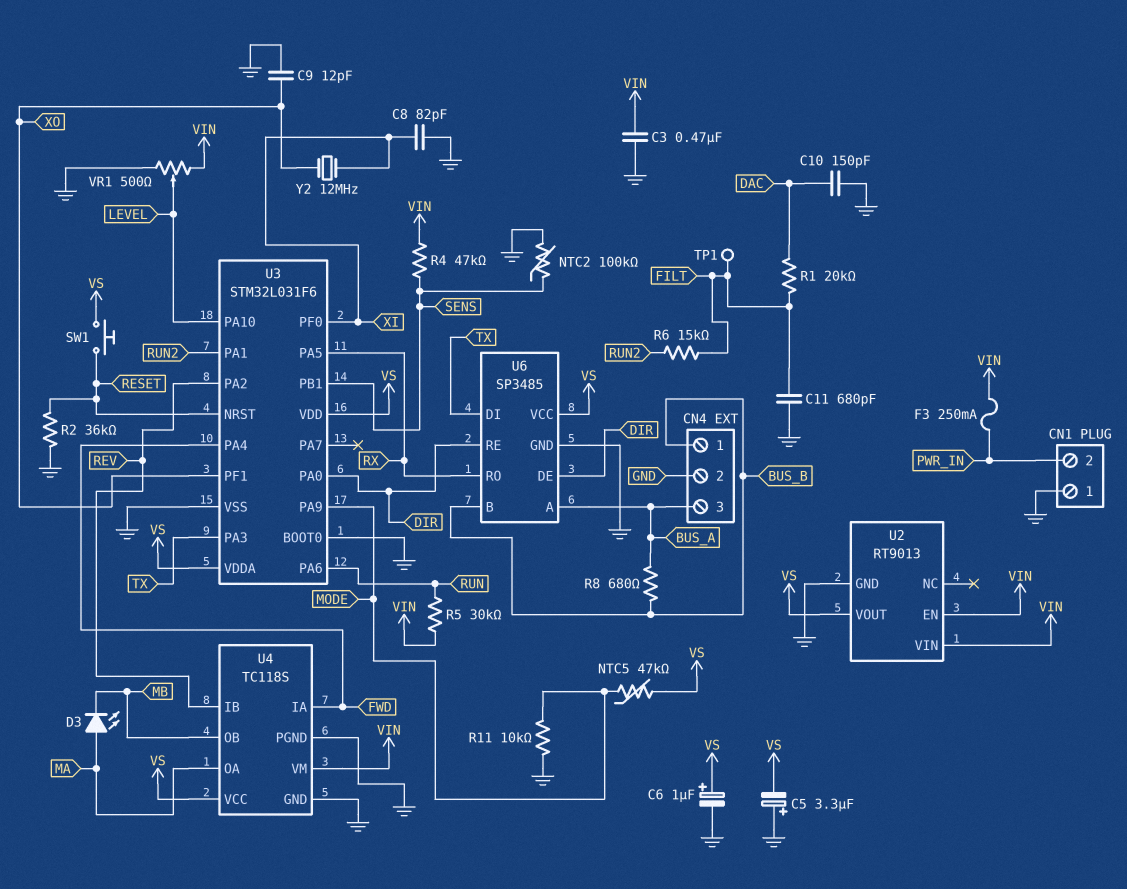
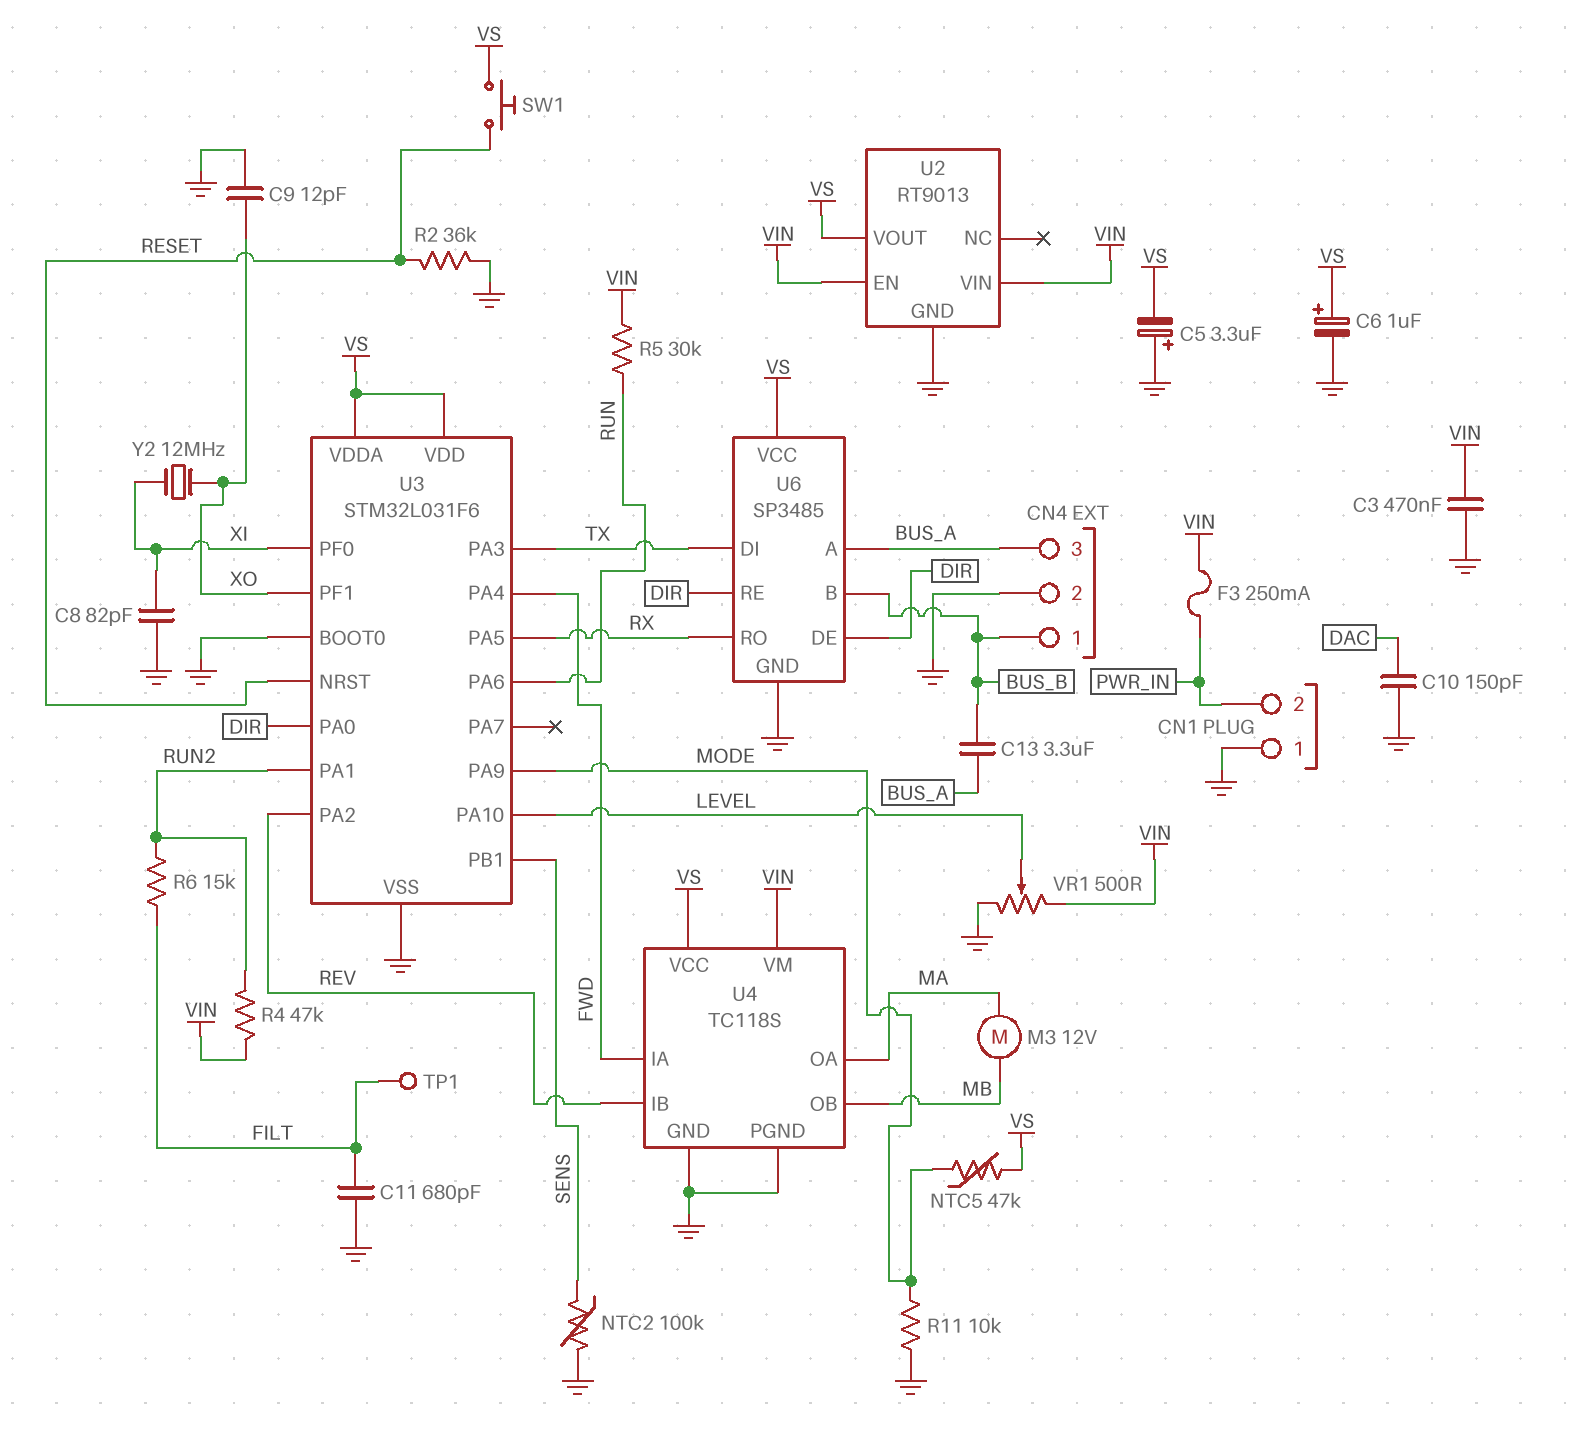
C13: none -> 3.3uF (BUS_A, BUS_B)
D3: LED (A MA, K MB) -> none
M3: none -> motor 12V (MA, MB)
R1: 20k (DAC, FILT) -> none
R4: 47k (SENS, VIN) -> 47k (RUN2, VIN)
R8: 680 (BUS_A, BUS_B) -> none

